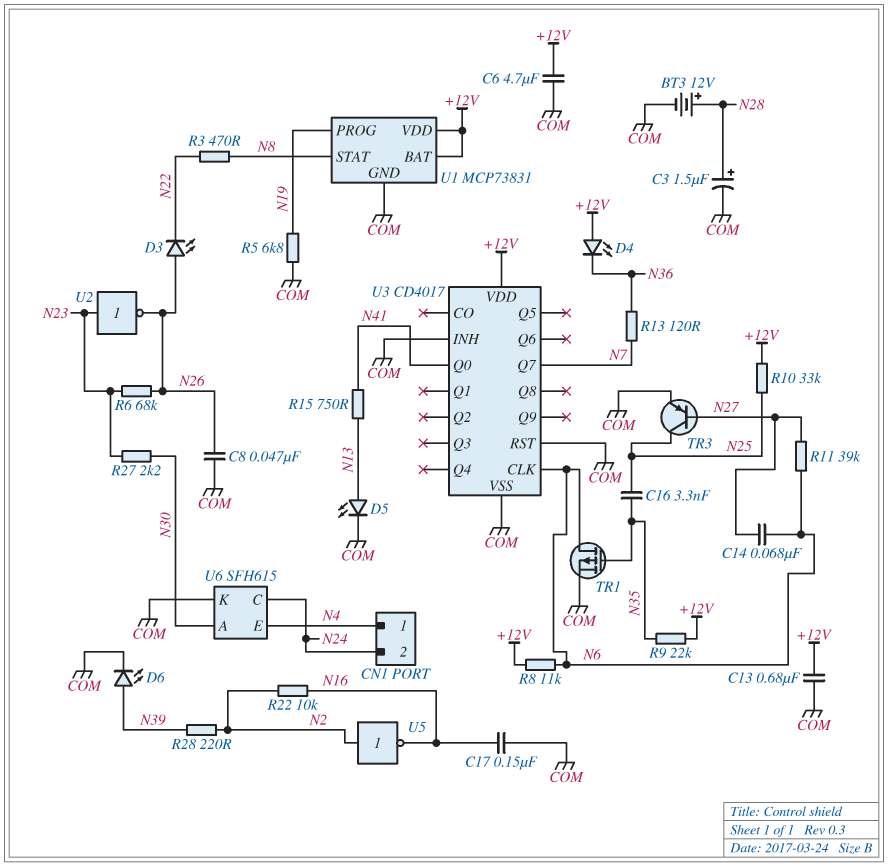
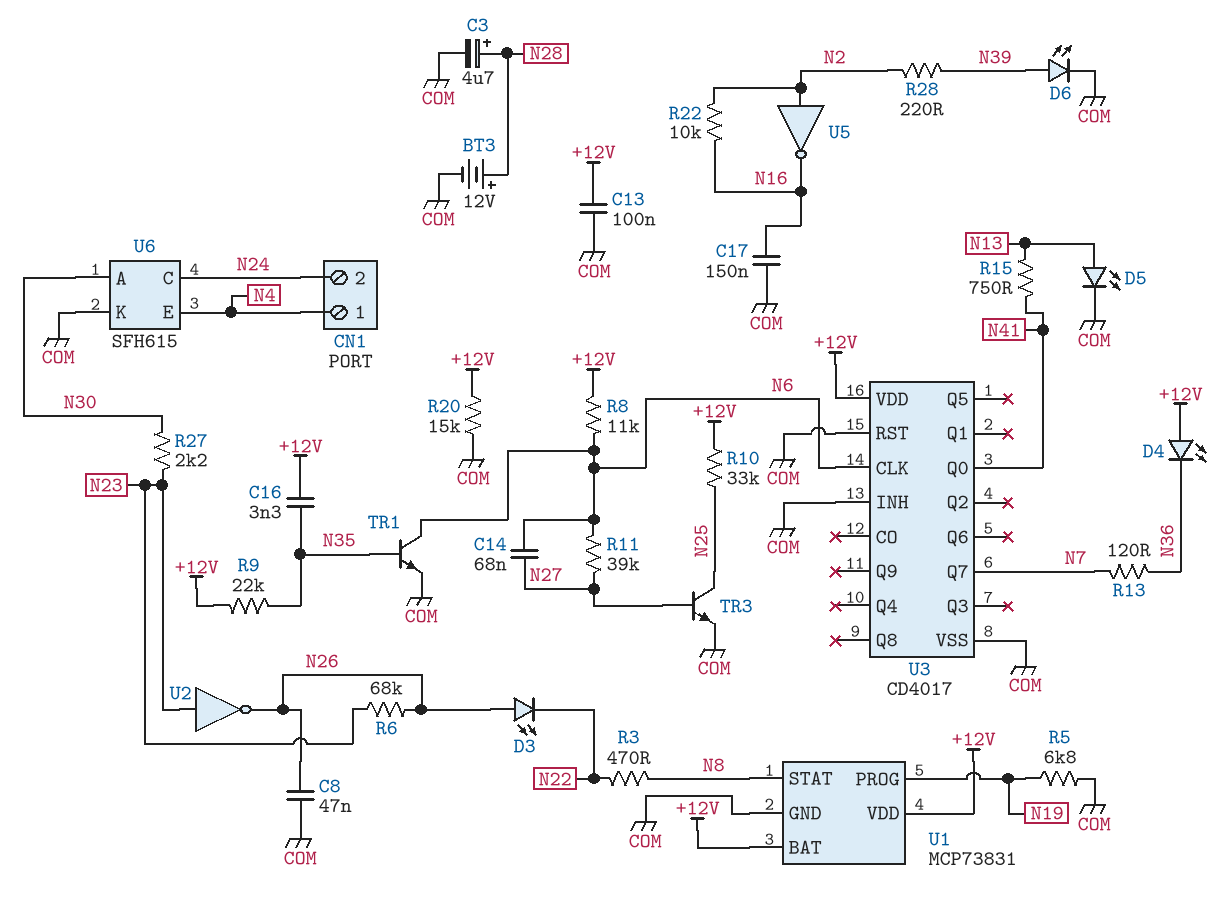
C3: 1.5uF (plus N28, minus COM) -> 4.7uF (plus N28, minus COM)
C6: 4.7uF (+12V, COM) -> none
C13: 680nF (+12V, COM) -> 100nF (+12V, COM)
C16: 3.3nF (N25, N35) -> 3.3nF (+12V, N35)
R20: none -> 15k (+12V, COM)
TR1: PMOS (G N35, D N6, S COM) -> NPN (B N35, C N6, E COM)
TR3: PNP (B N27, C N25, E COM) -> NPN (B N27, C N25, E COM)

